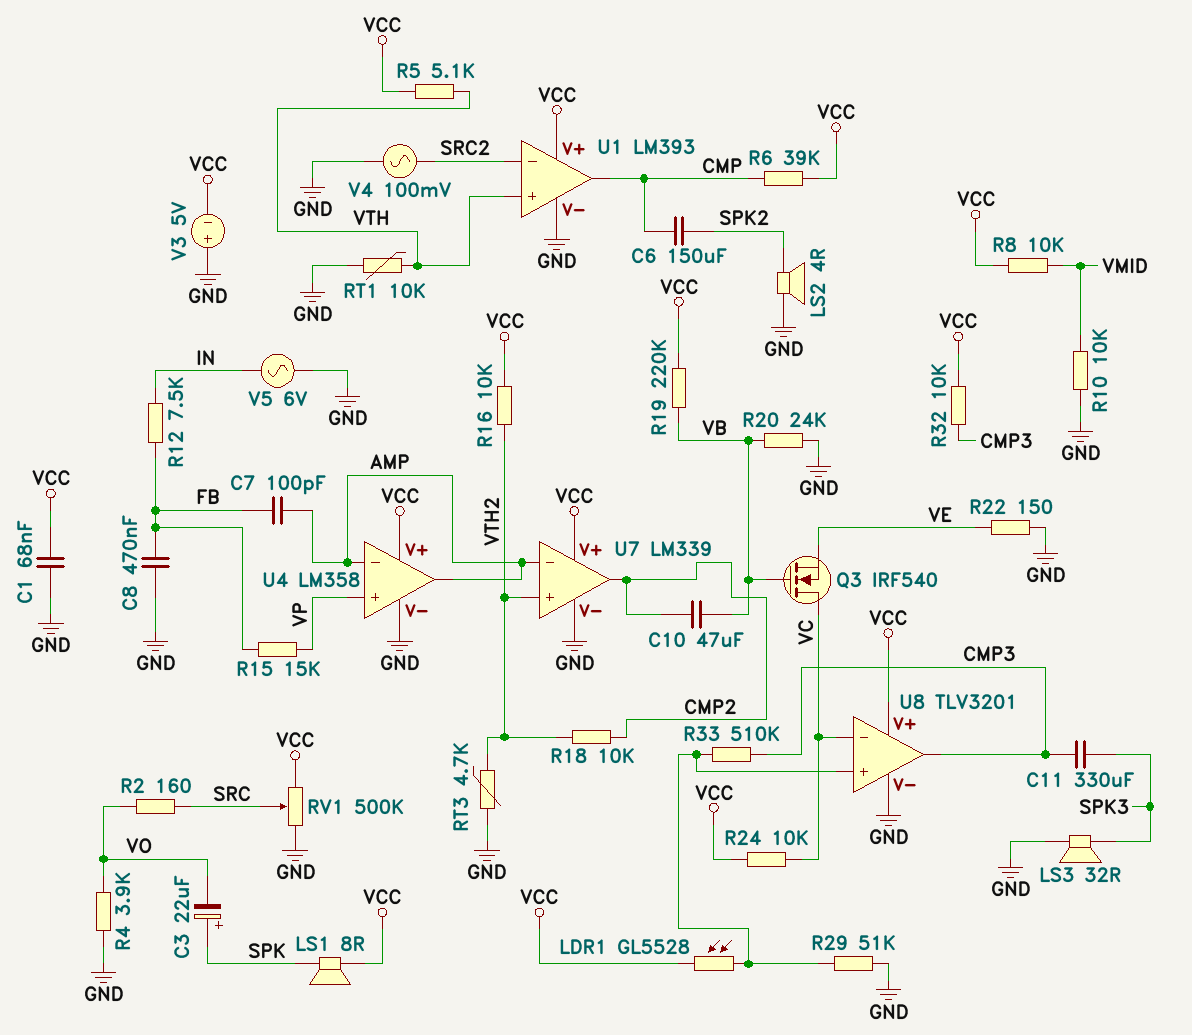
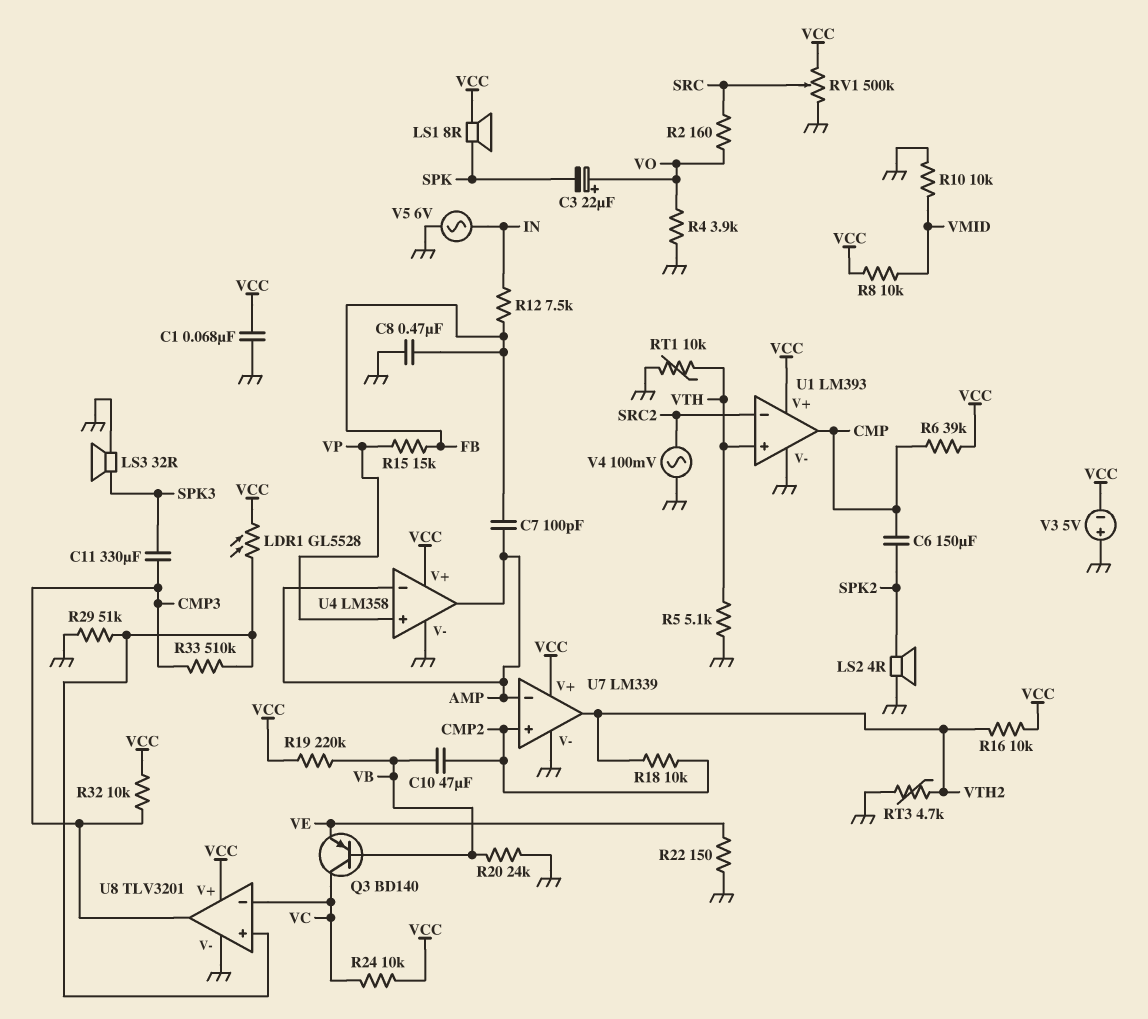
C3: 22uF (plus SPK, minus VO) -> 22uF (plus VO, minus SPK)
Q3: NMOS IRF540 (G VB, D VC, S VE) -> PNP BD140 (B VB, C VC, E VE)
R5: 5.1k (VCC, VTH) -> 5.1k (GND, VTH)
U7 pin in+: VTH2 -> CMP2
U7 pin out: CMP2 -> VTH2

